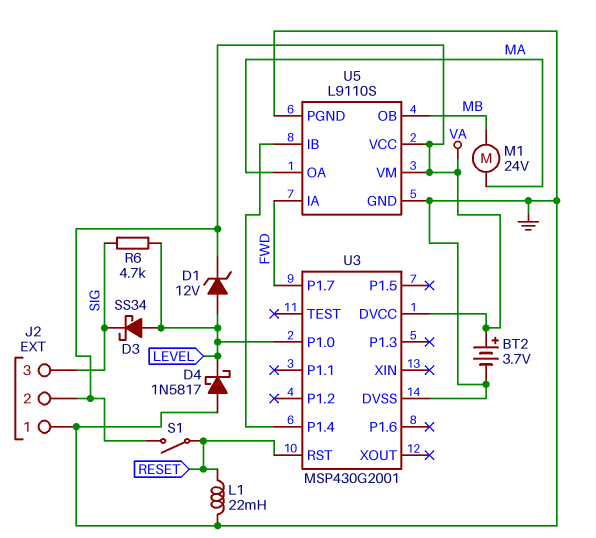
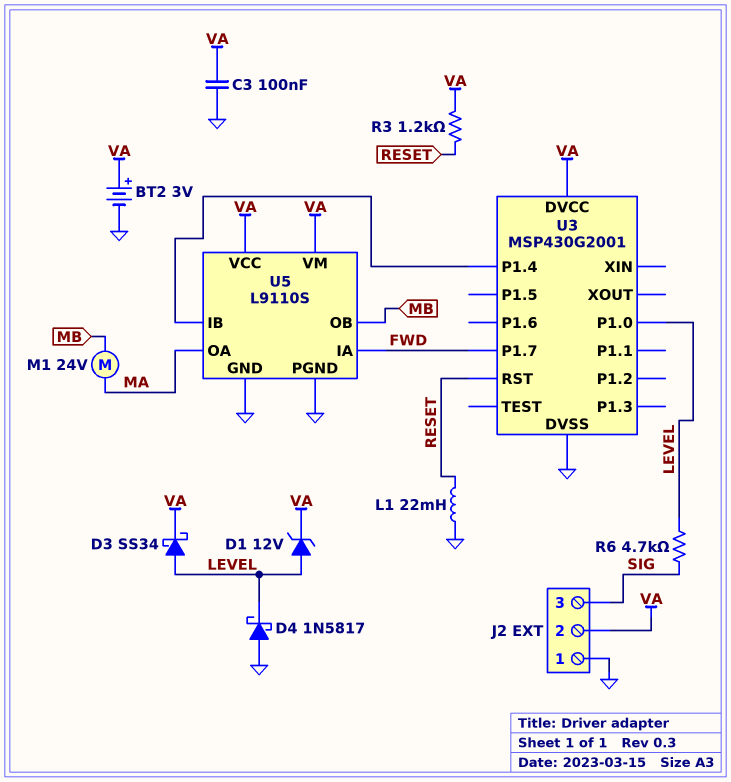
BT2: 3.7V (plus VA, minus GND) -> 3V (plus VA, minus GND)
C3: none -> 100nF (GND, VA)
D3: schottky SS34 (A LEVEL, K SIG) -> schottky SS34 (A LEVEL, K VA)
R3: none -> 1.2k (RESET, VA)
S1: switch (RESET, VA) -> none

